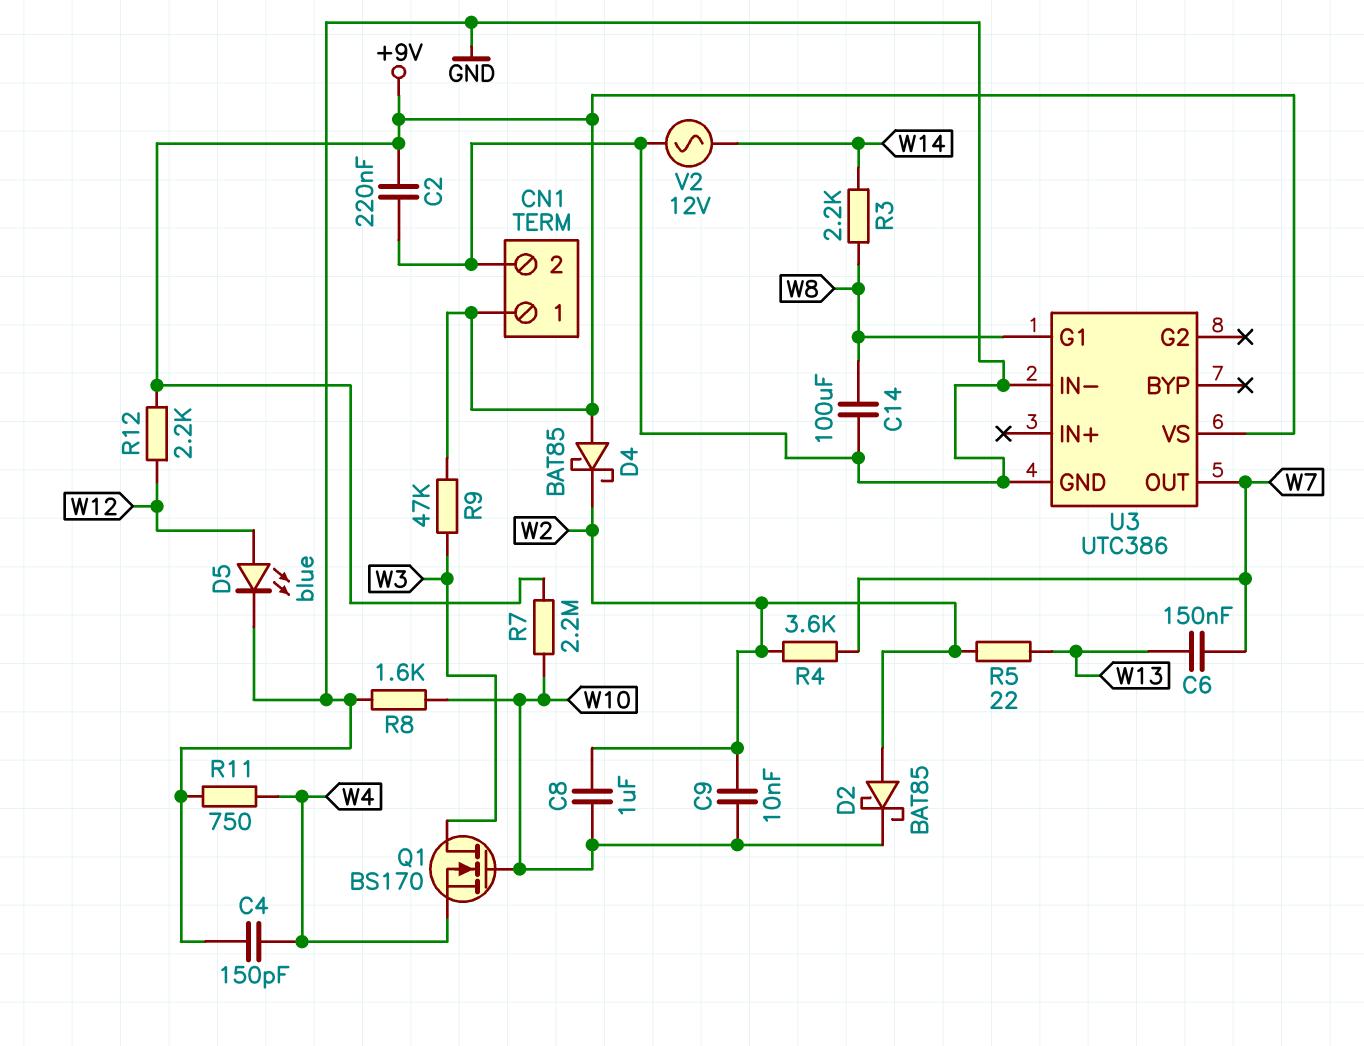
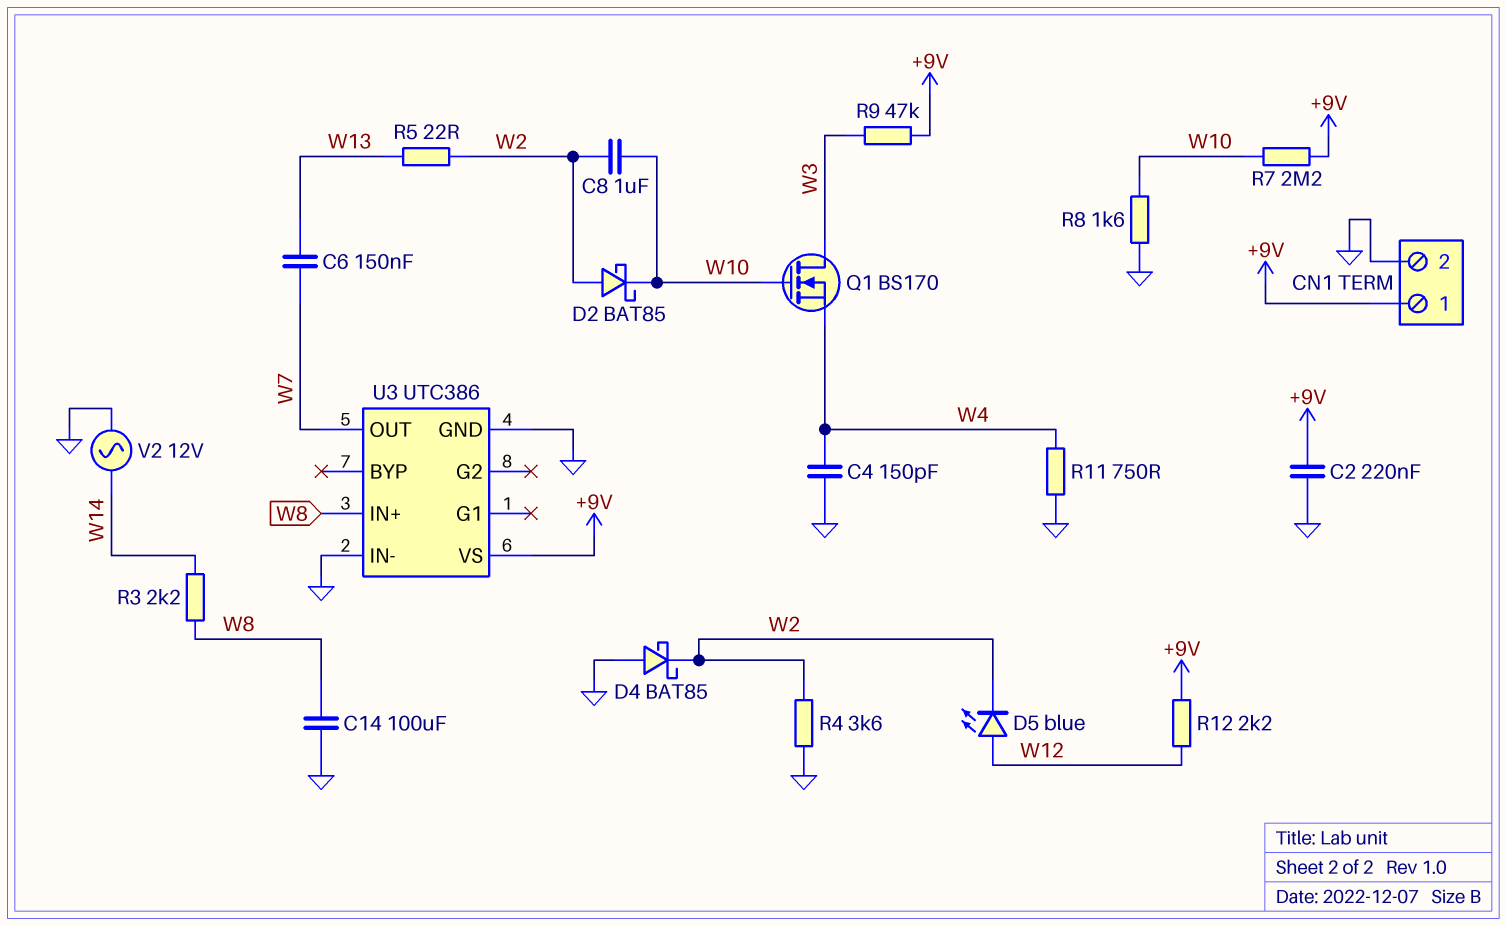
C9: 10nF (W2, W10) -> none
D4: schottky BAT85 (A +9V, K W2) -> schottky BAT85 (A GND, K W2)
D5: LED blue (A W12, K GND) -> LED blue (A W12, K W2)
R4: 3.6k (W2, W7) -> 3.6k (GND, W2)
U3 pin G1: W8 -> none
U3 pin IN+: none -> W8

